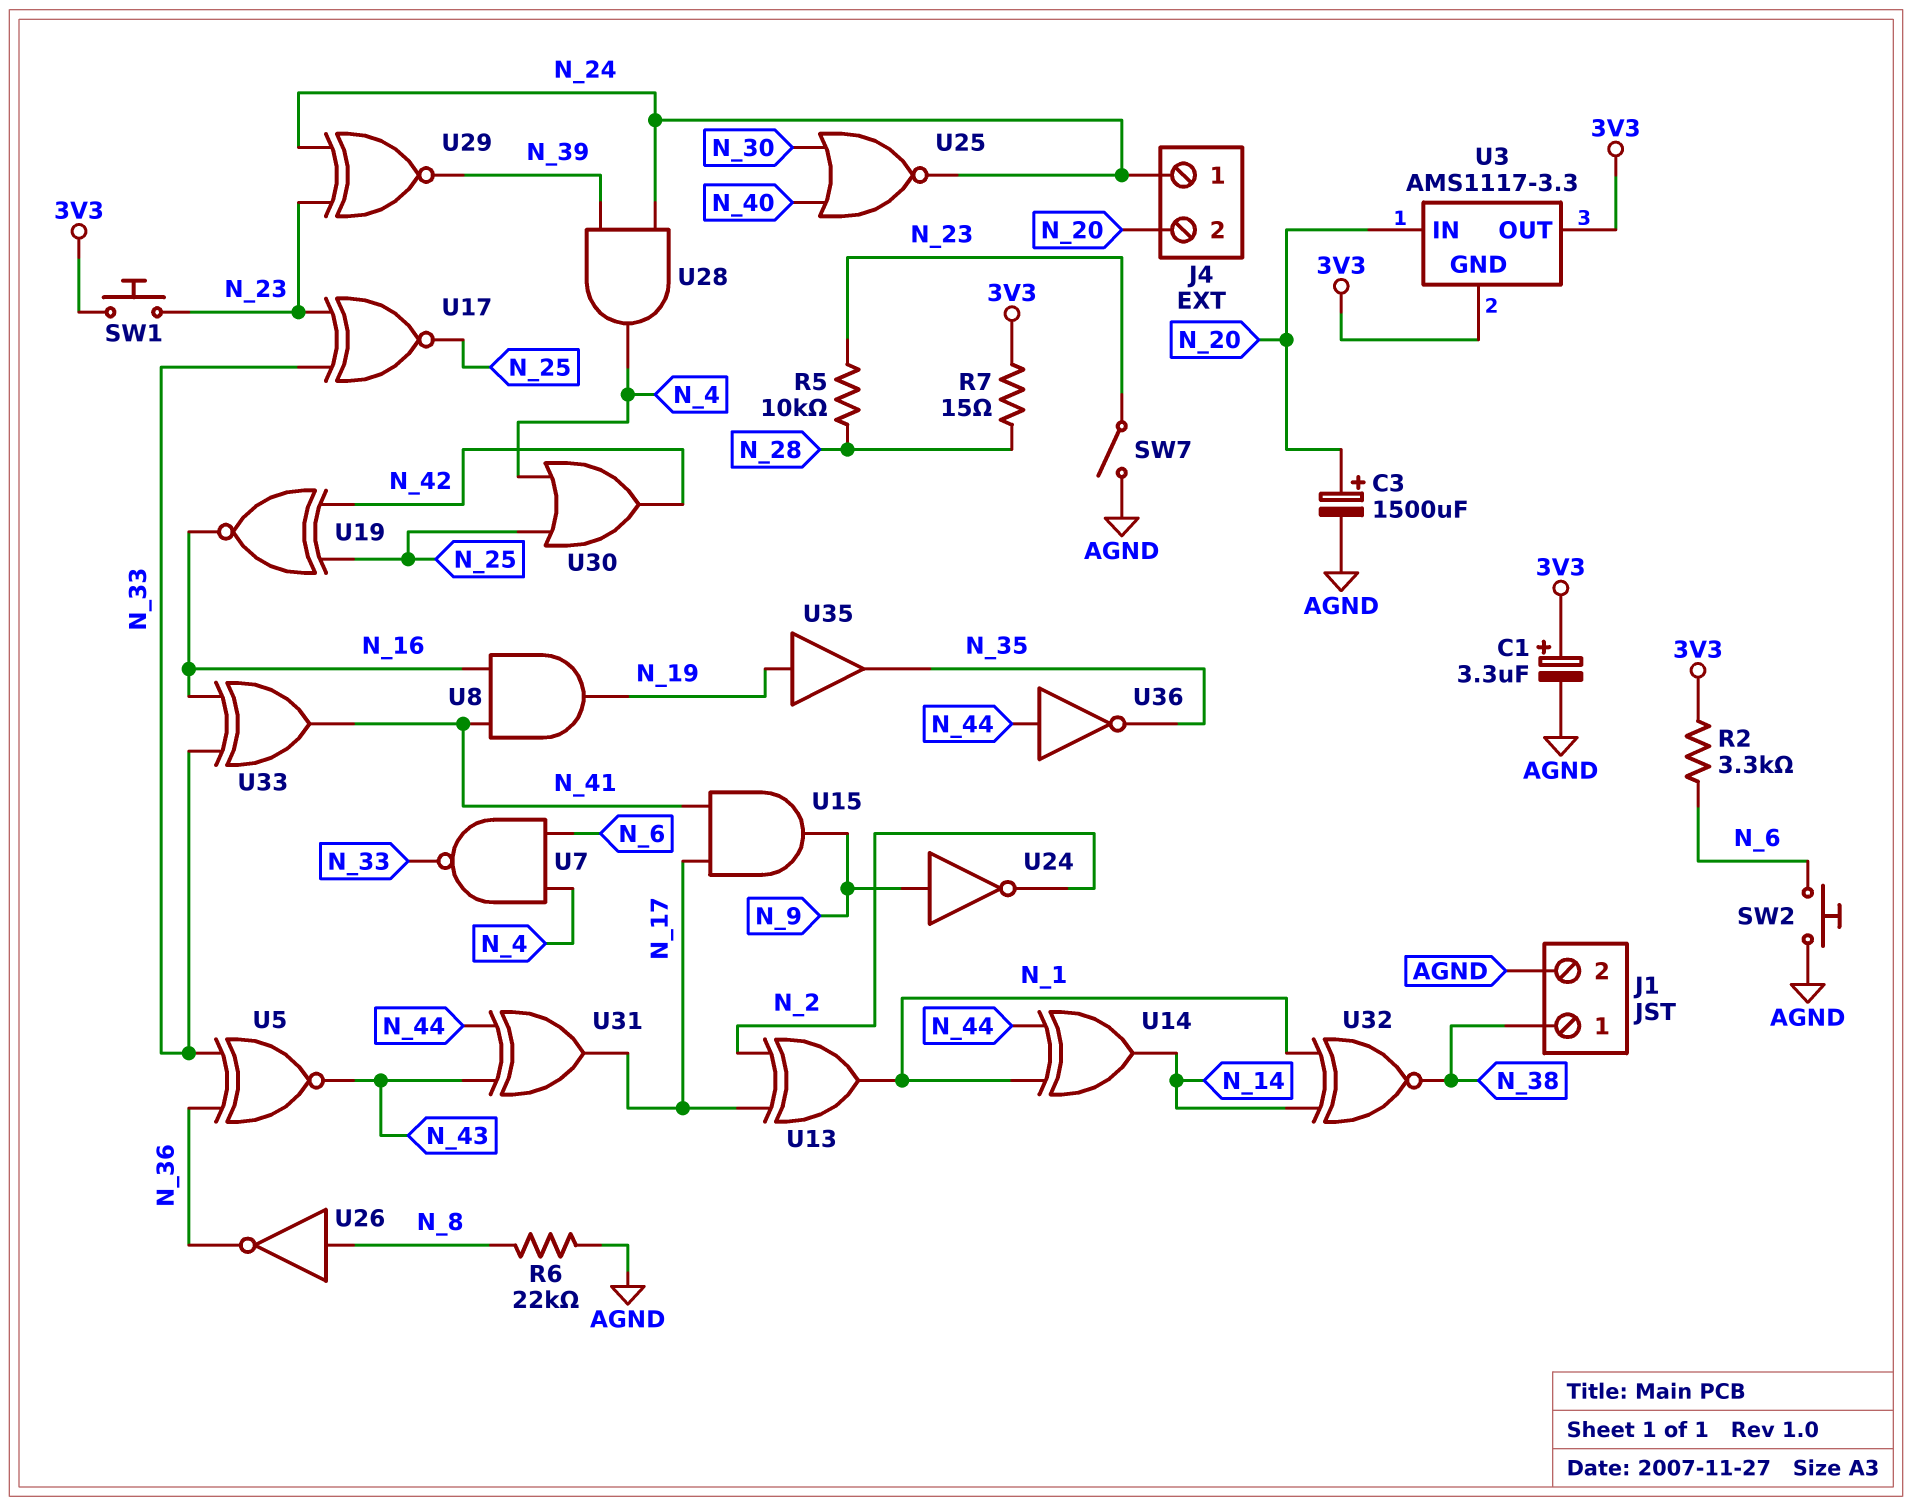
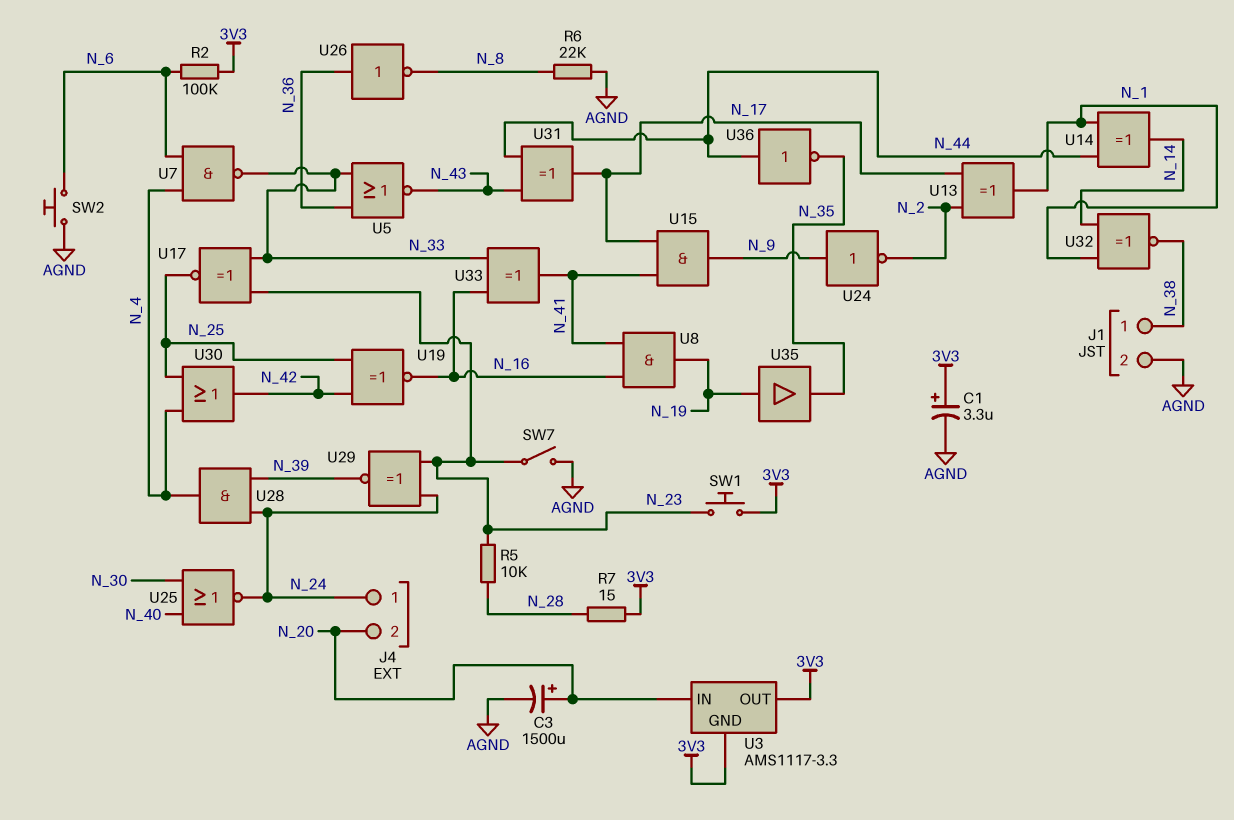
R2: 3.3k (3V3, N_6) -> 100k (3V3, N_6)
U5: XNOR (in N_33, in N_36, out N_43) -> NOR (in N_33, in N_36, out N_43)
U26: NOT (in N_8, out N_36) -> NOT (in N_36, out N_8)

